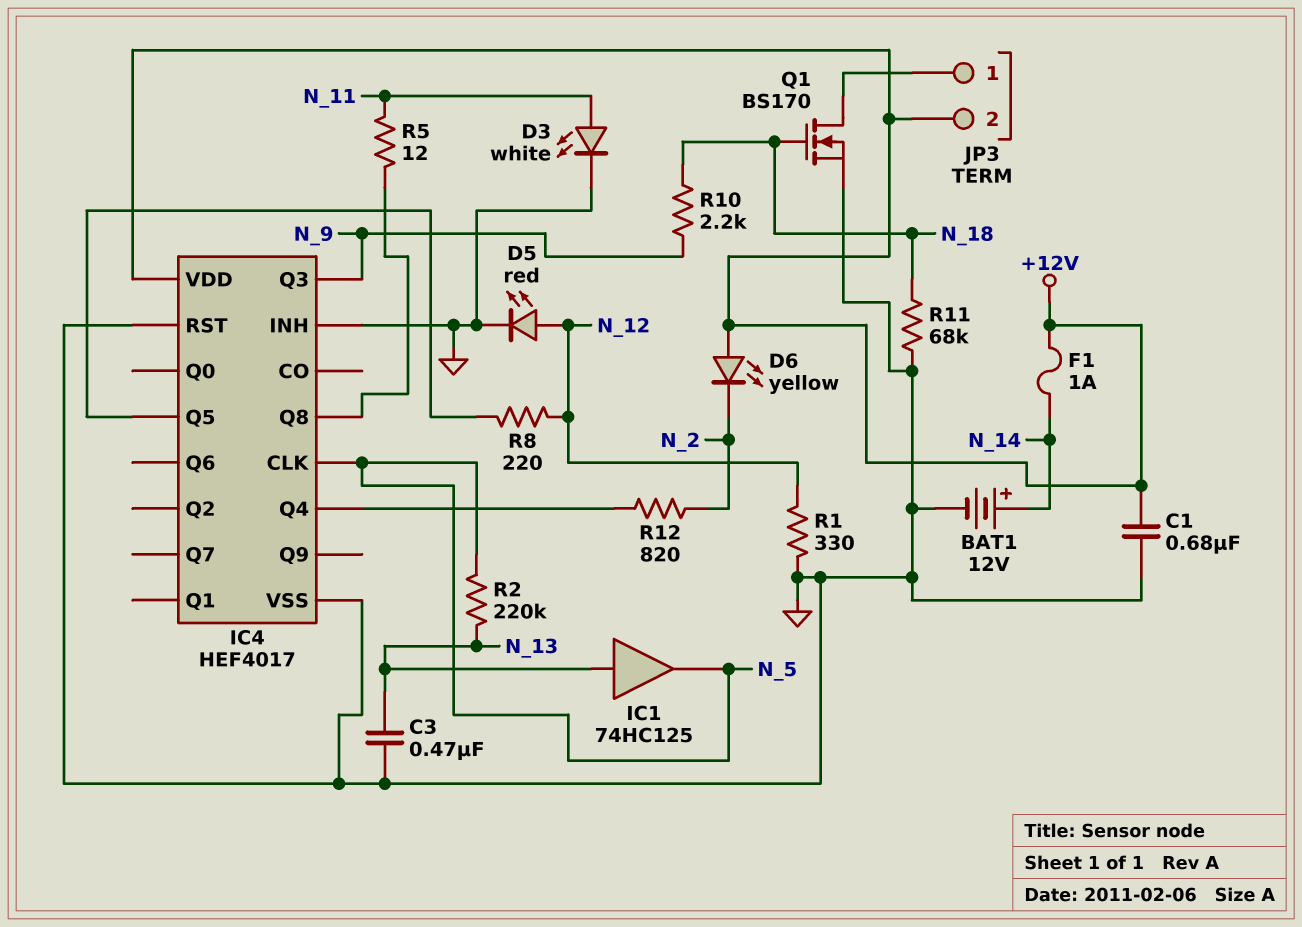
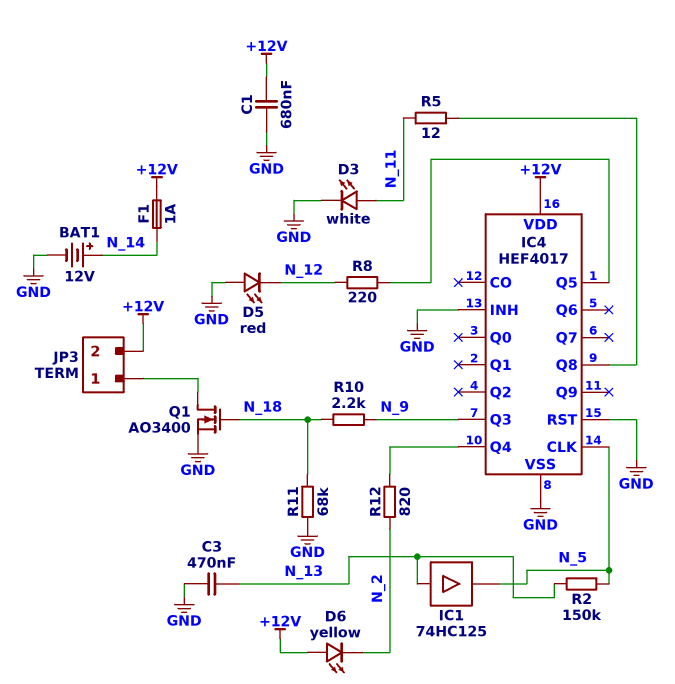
D5: LED red (A N_12, K GND) -> LED red (A GND, K N_12)
Q1: NMOS BS170 (G N_18, D JP3/1, S GND) -> NMOS AO3400 (G N_18, D JP3/1, S GND)
R1: 330 (GND, N_12) -> none
R2: 220k (N_5, N_13) -> 150k (N_5, N_13)

